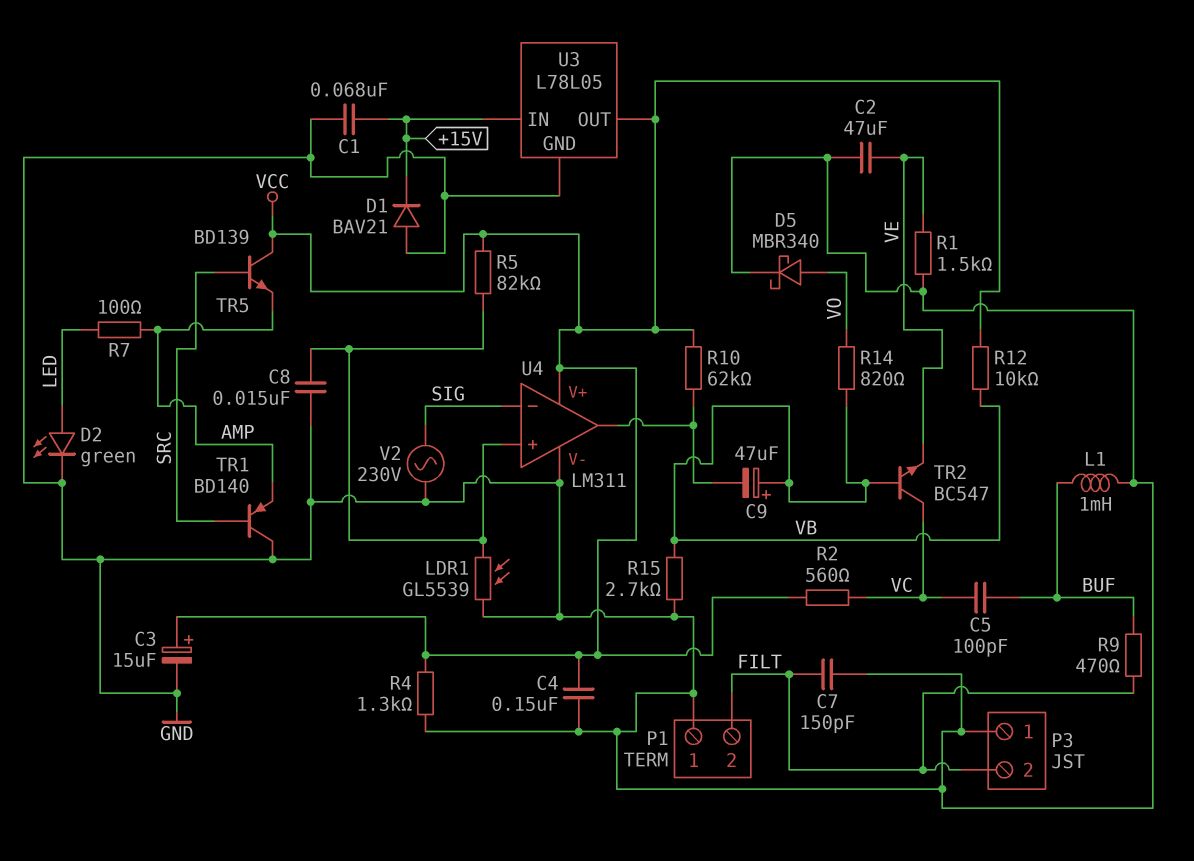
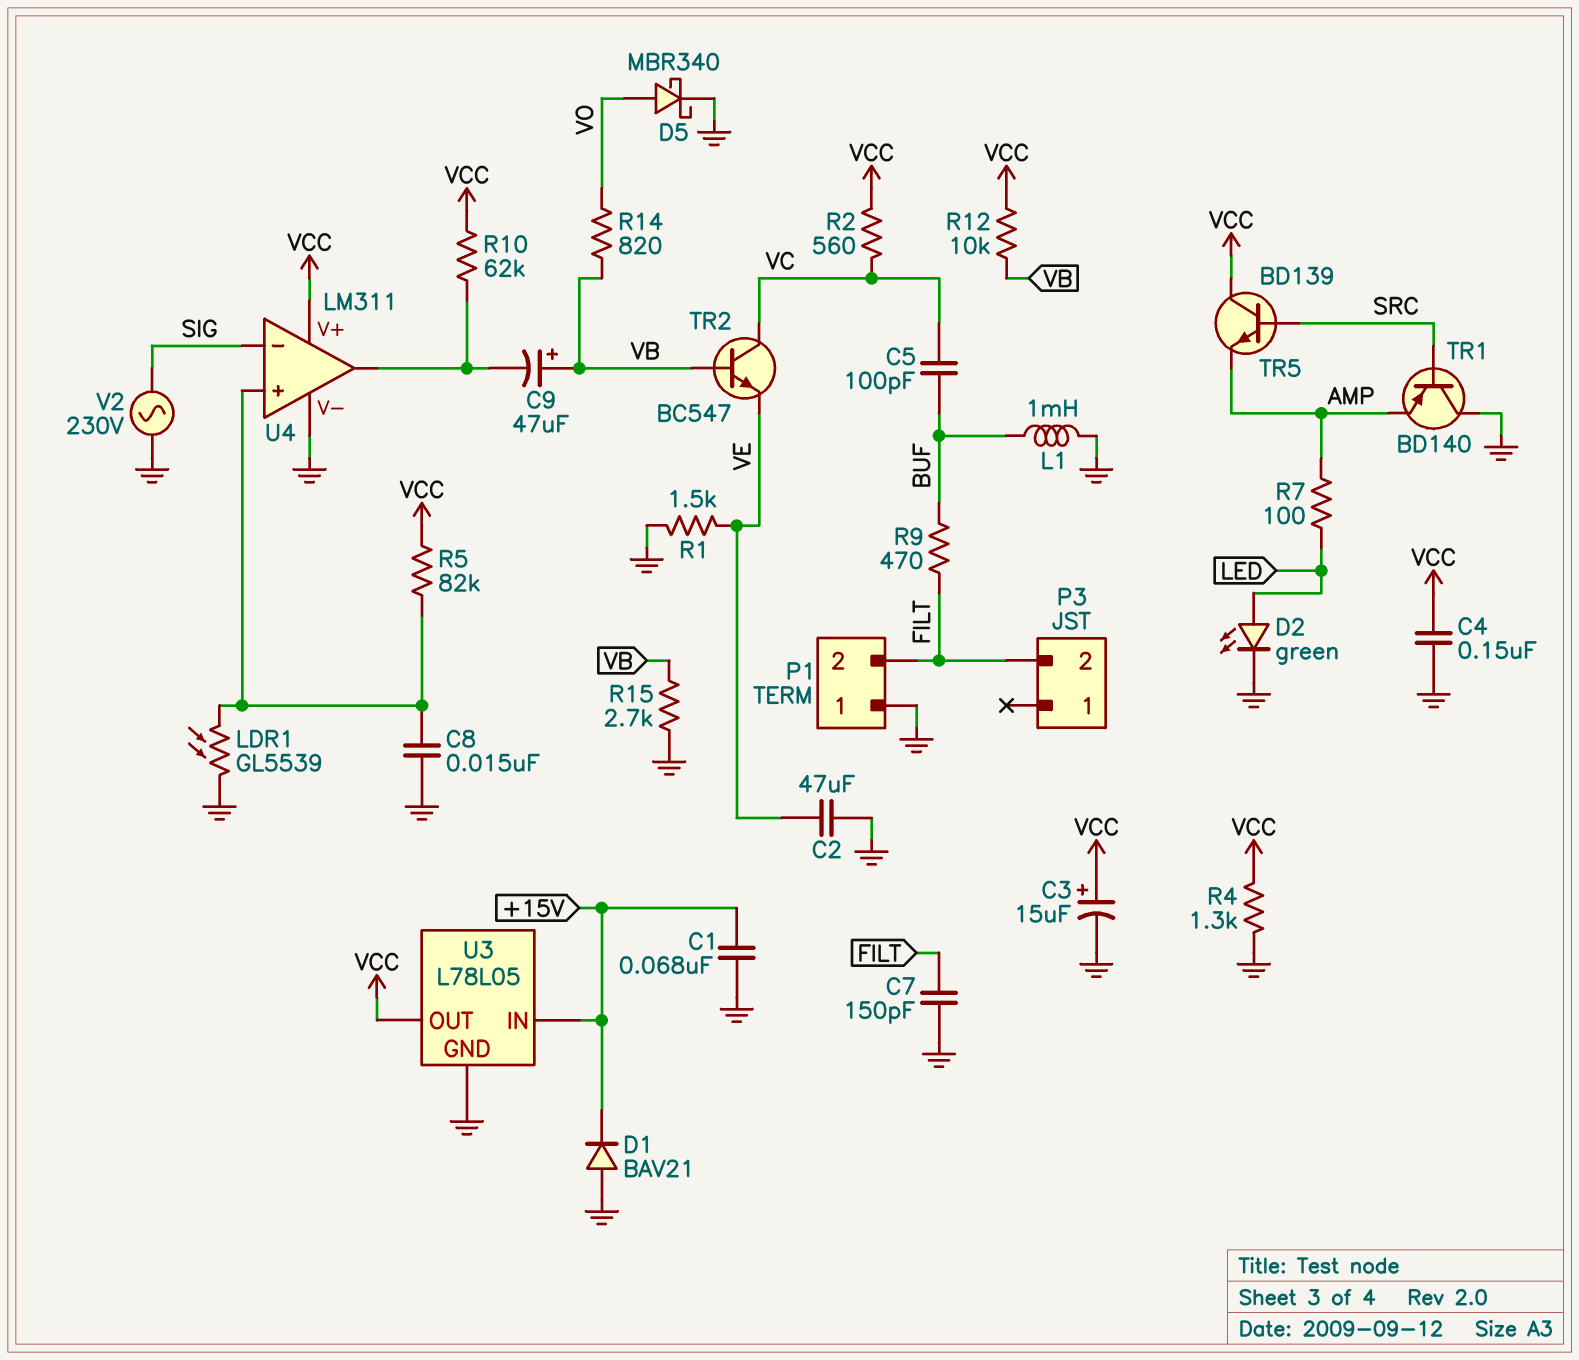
P3 pin 1: GND -> none

